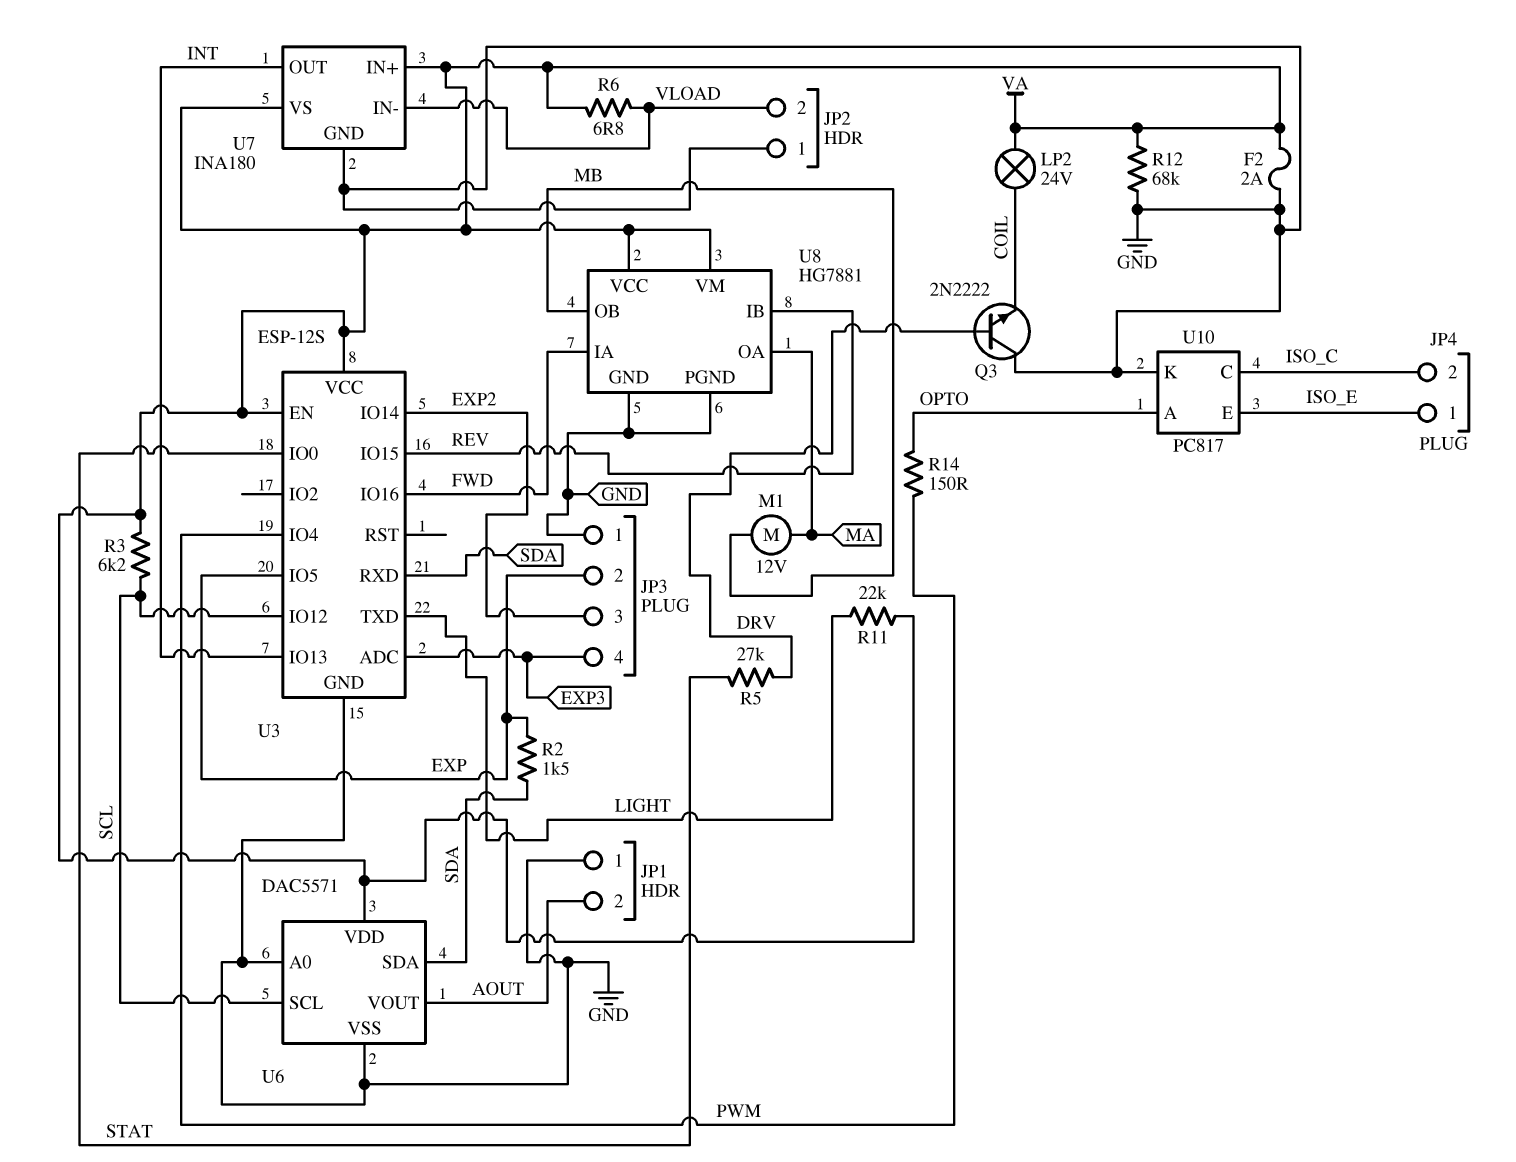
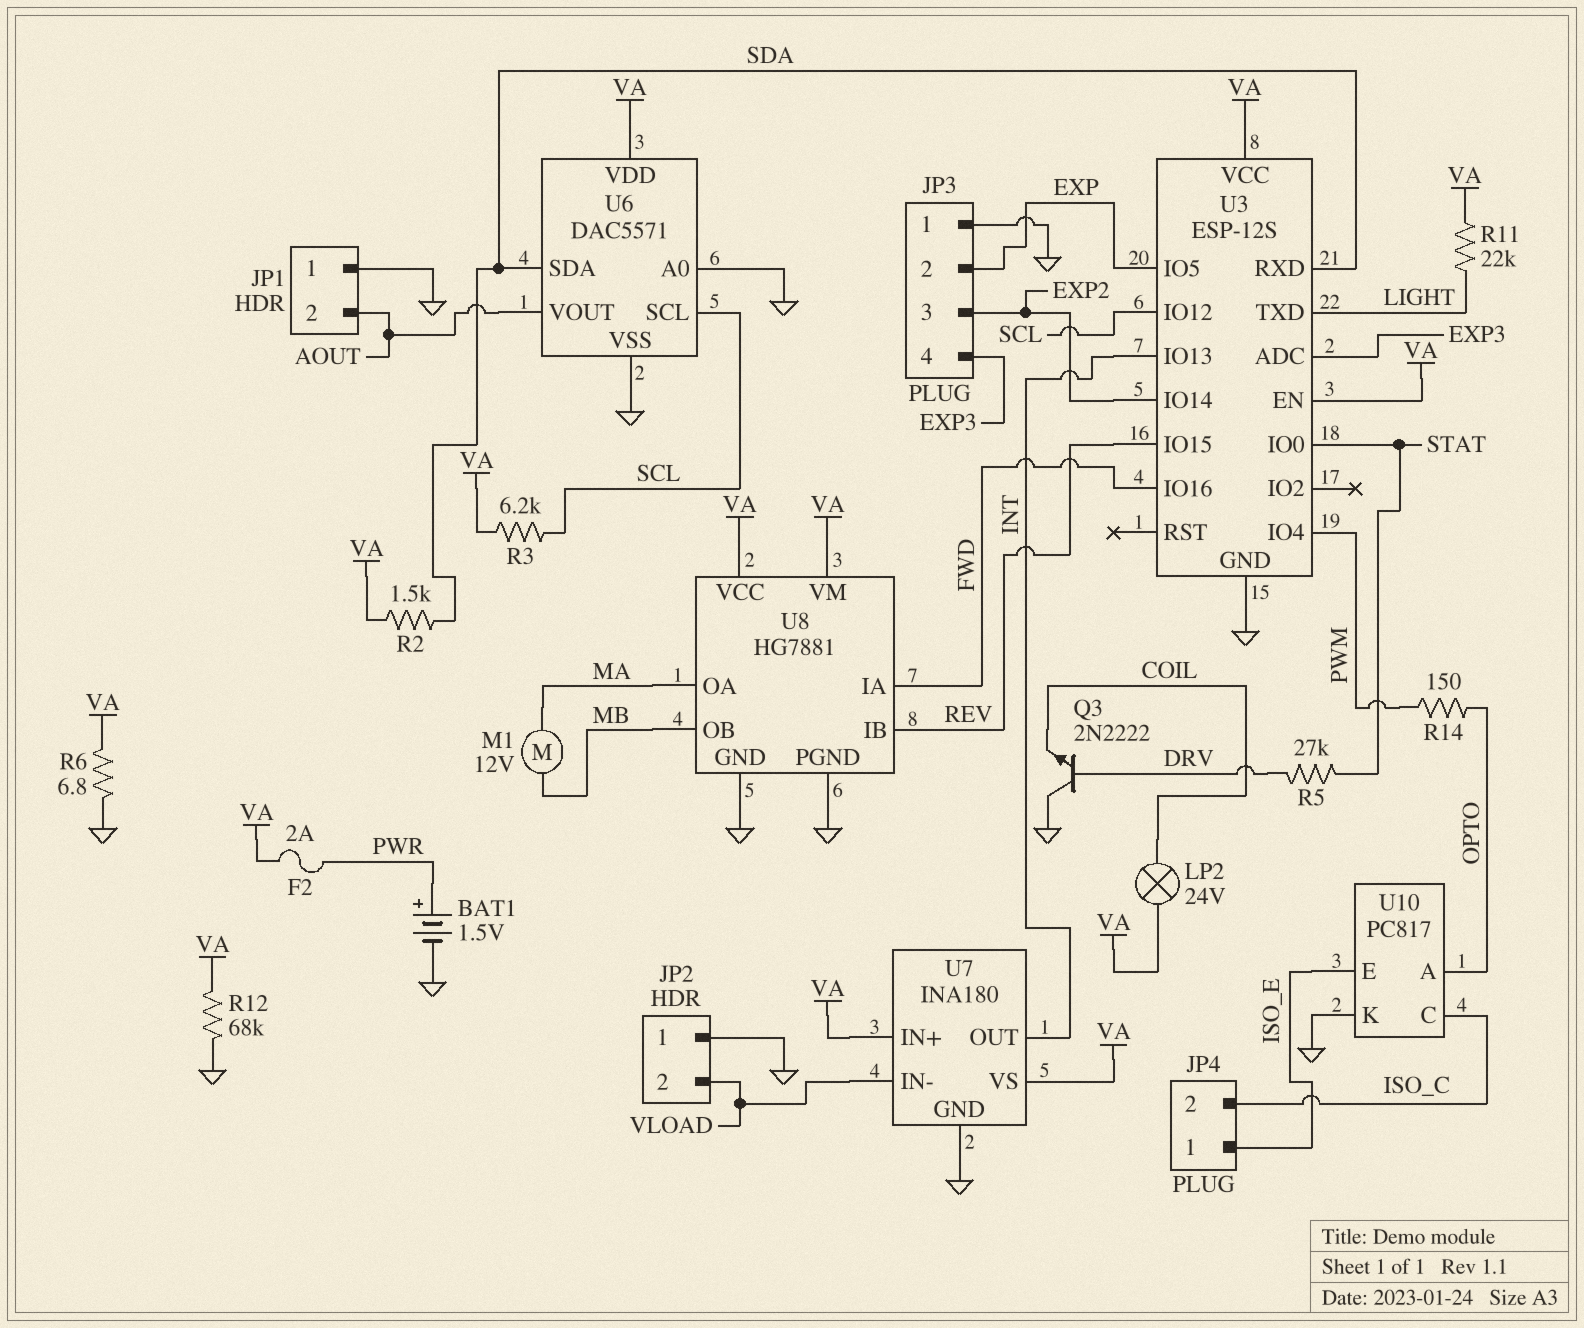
BAT1: none -> 1.5V (plus PWR, minus GND)
F2: 2A (GND, VA) -> 2A (PWR, VA)
R2: 1.5k (EXP, SDA) -> 1.5k (SDA, VA)
R6: 6.8 (VA, VLOAD) -> 6.8 (GND, VA)

